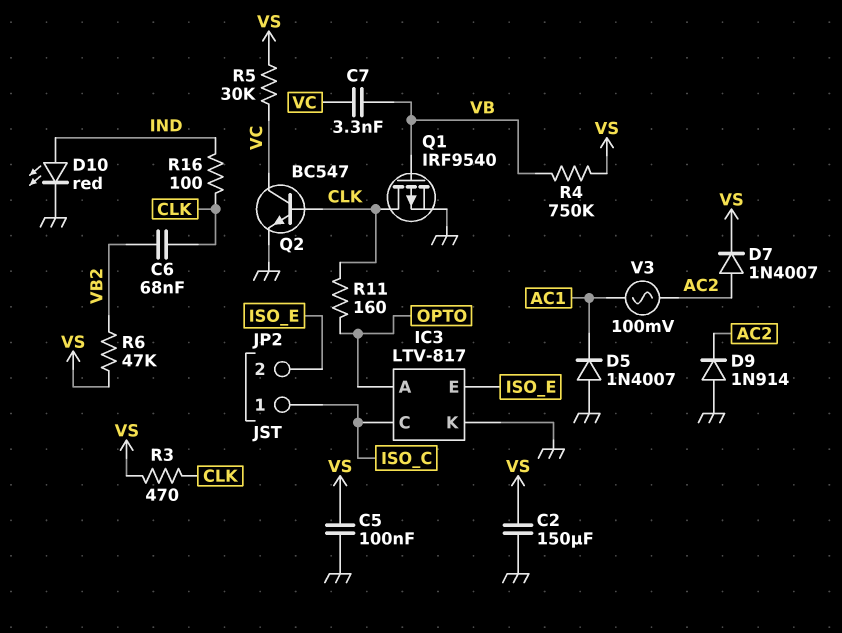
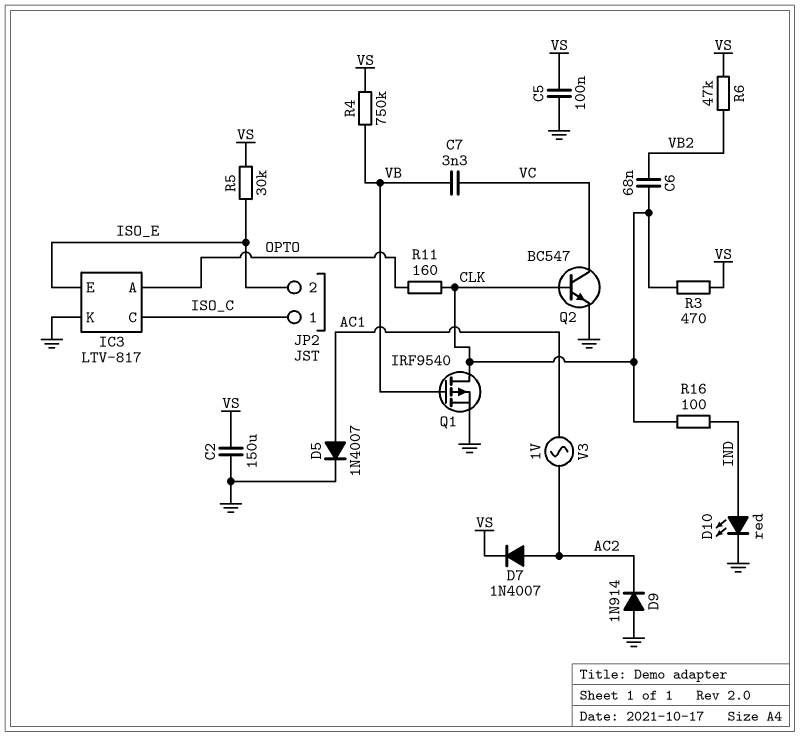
D5: diode 1N4007 (A GND, K AC1) -> diode 1N4007 (A AC1, K GND)
R5: 30k (VC, VS) -> 30k (ISO_E, VS)
V3: AC 100mV (AC1, AC2) -> AC 1V (AC1, AC2)

